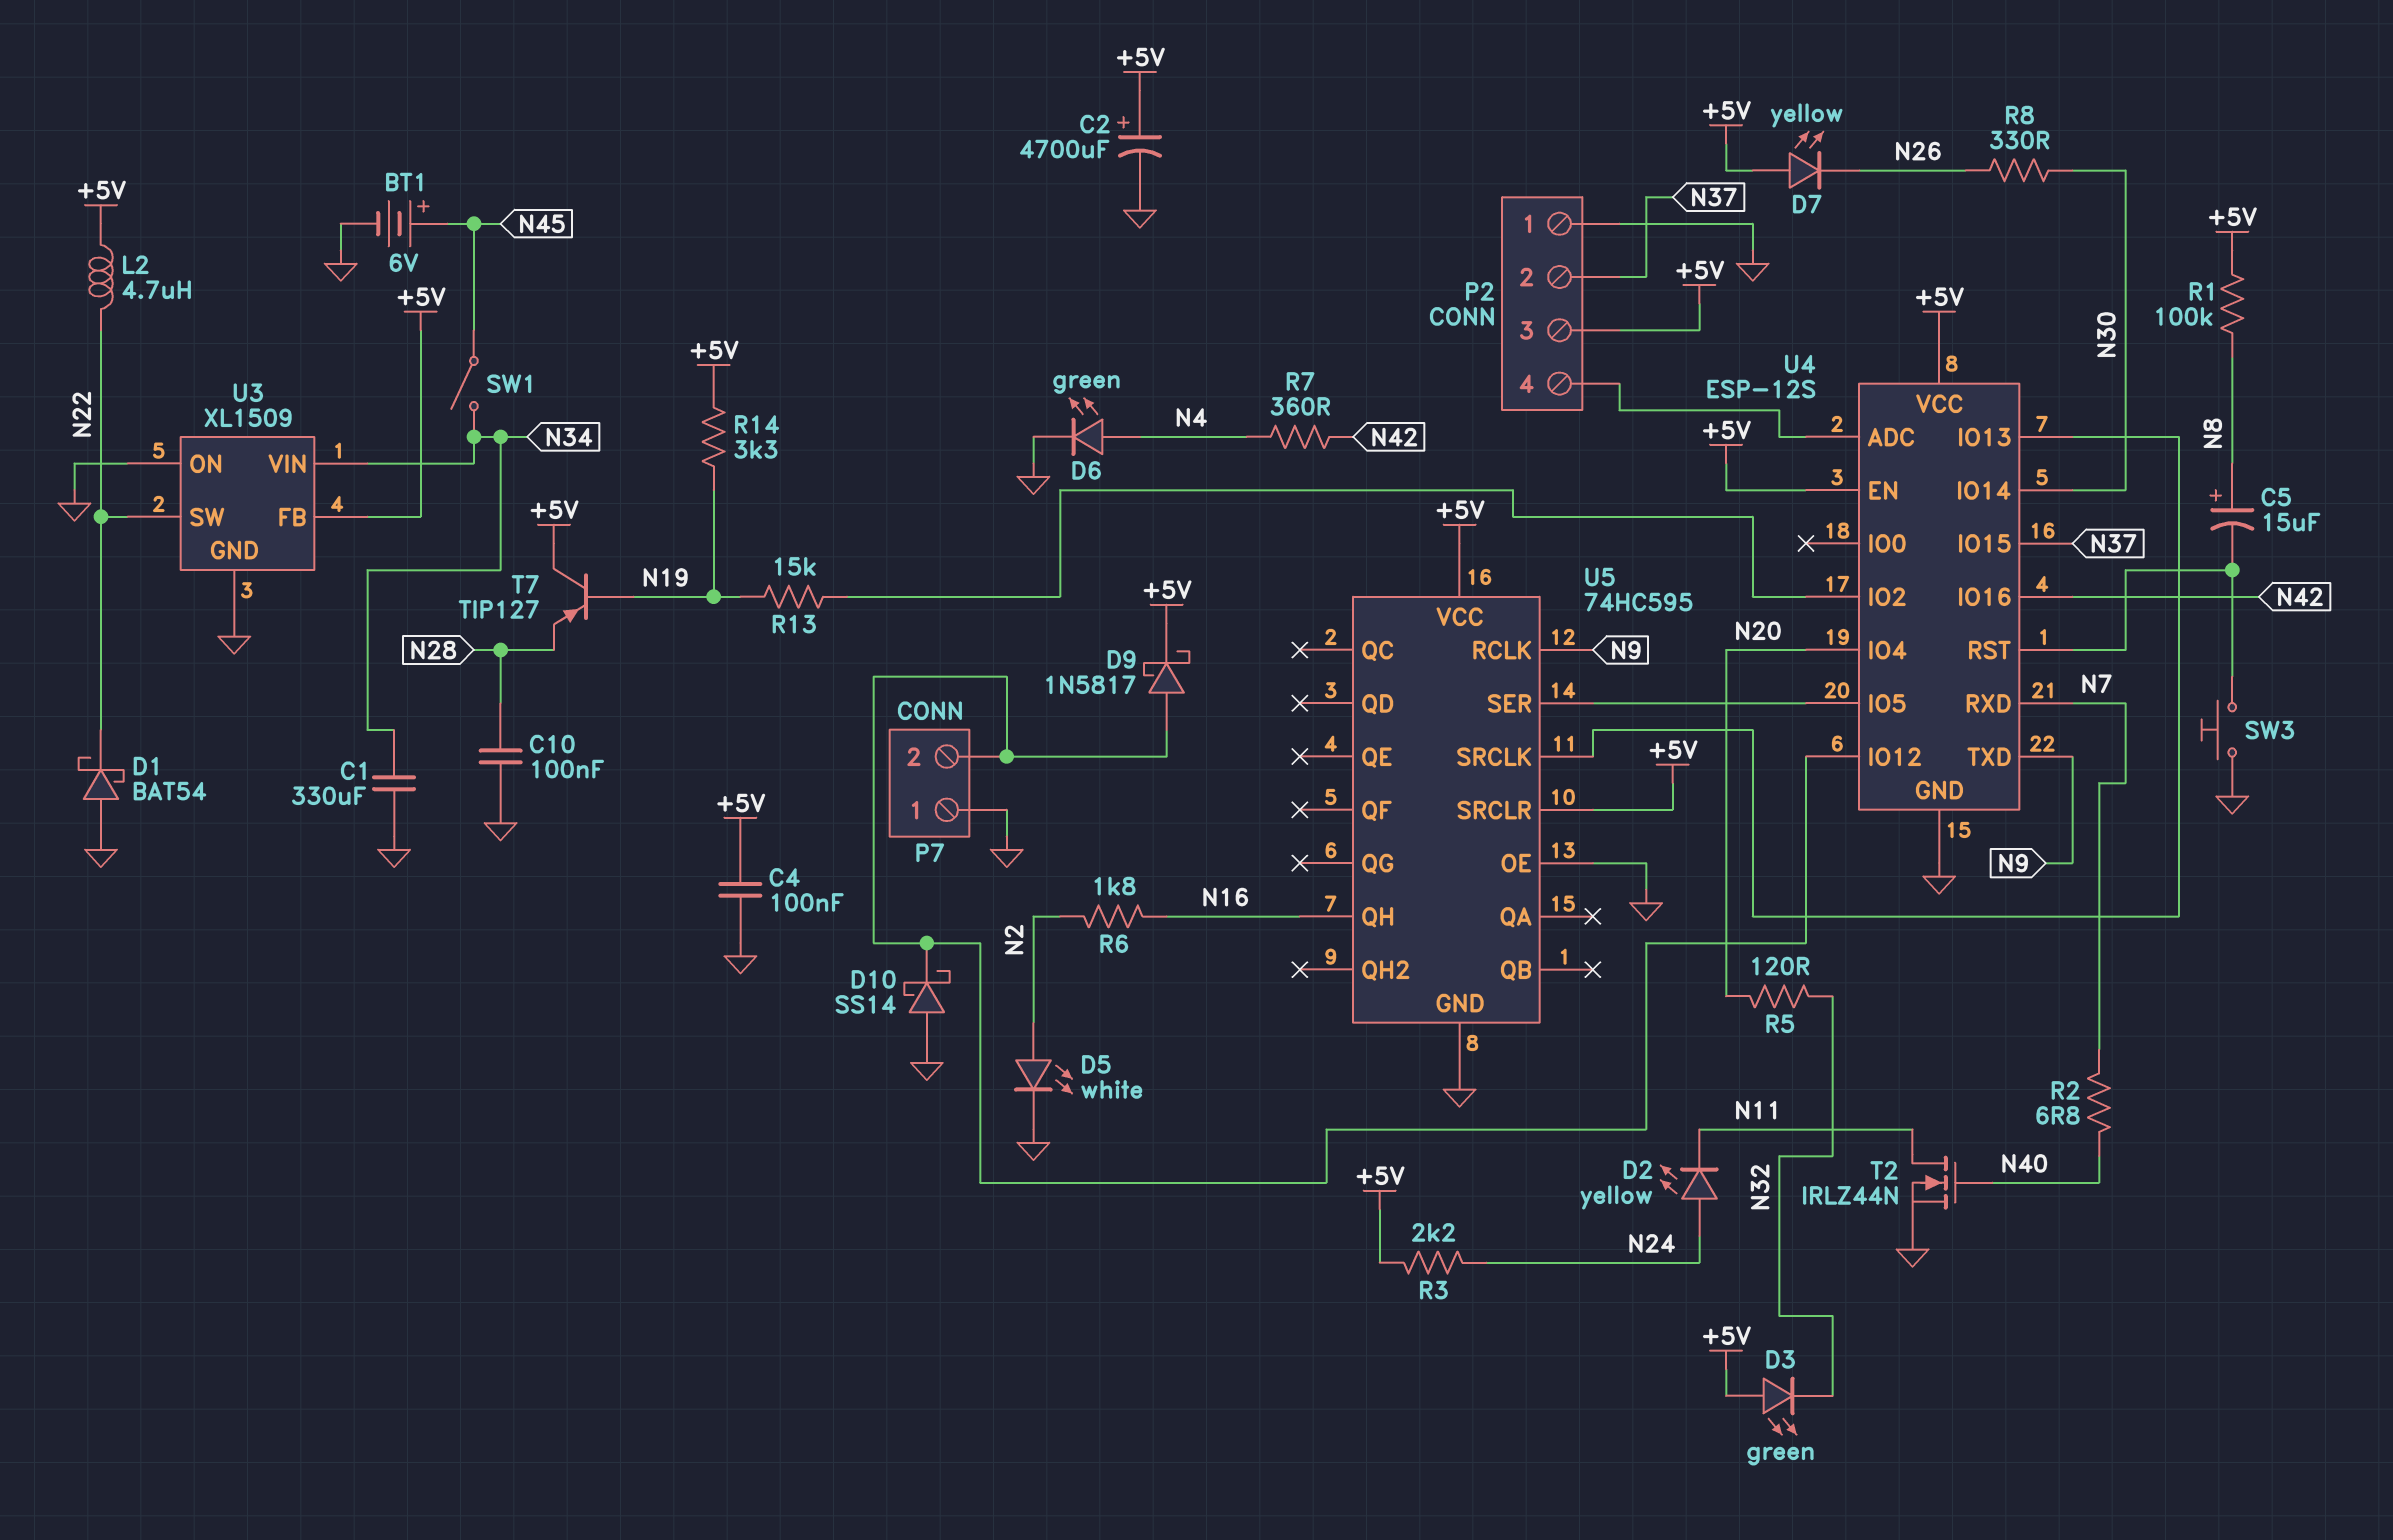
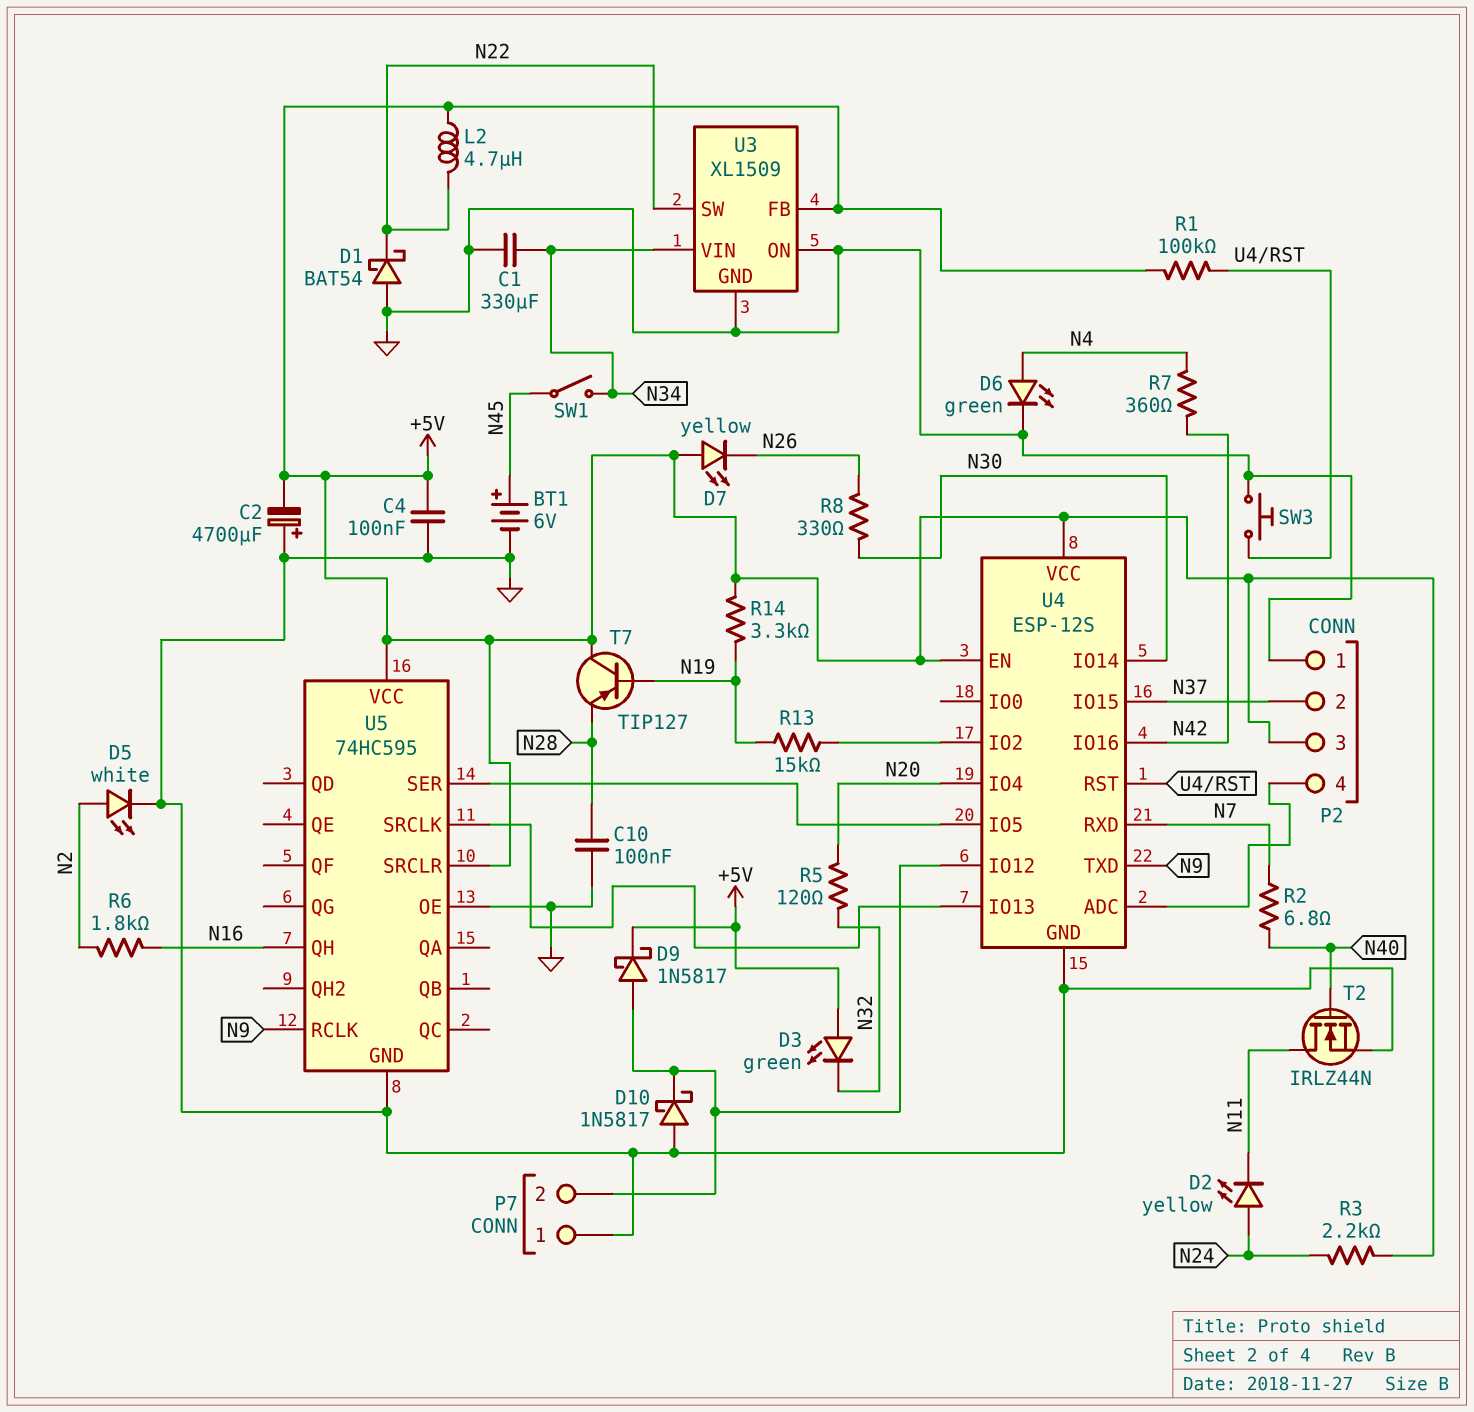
C2: 4700uF (plus +5V, minus GND) -> 4700uF (plus GND, minus +5V)
C5: 15uF (plus N8, minus U4/RST) -> none
D10: schottky SS14 (A GND, K P7/2) -> schottky 1N5817 (A GND, K P7/2)
R1: 100k (+5V, N8) -> 100k (+5V, U4/RST)

